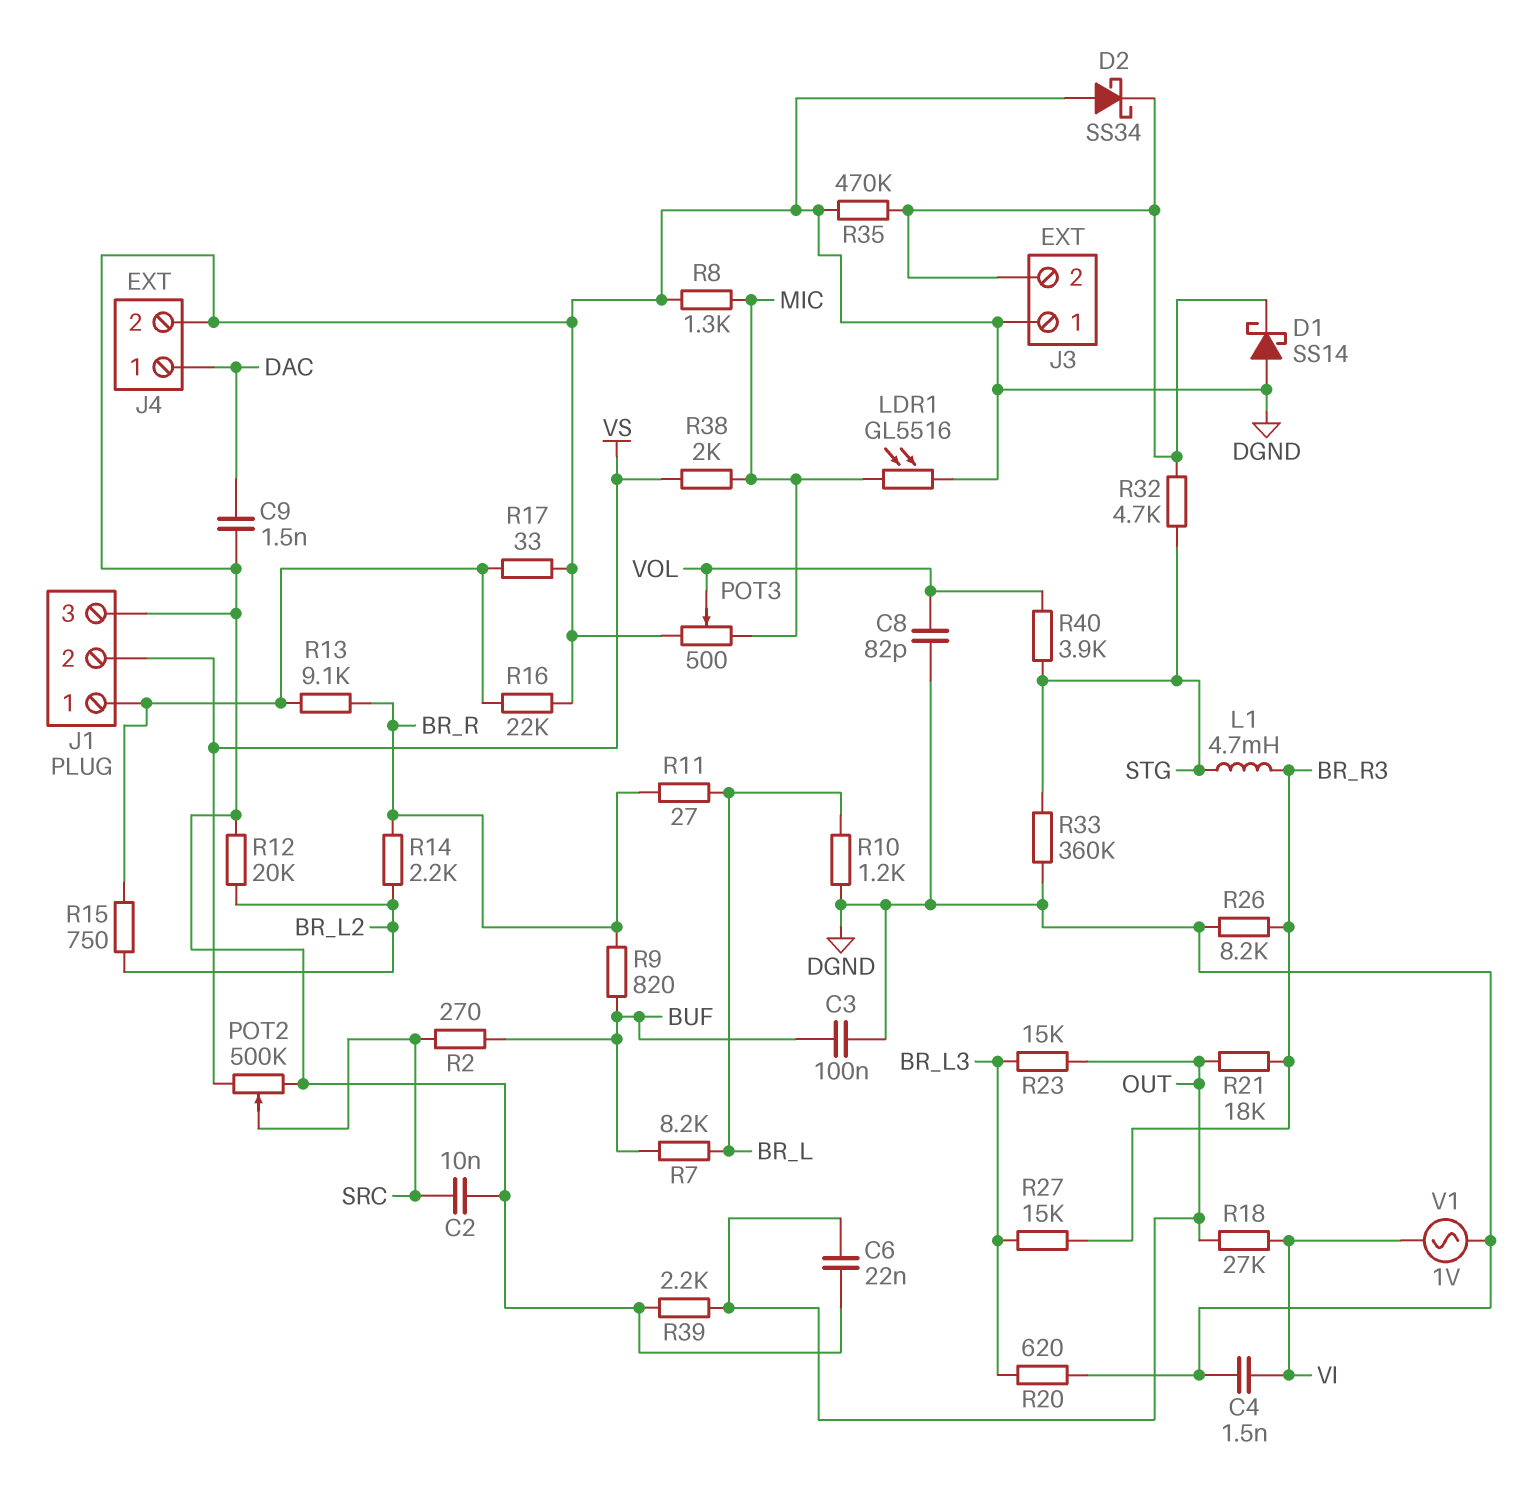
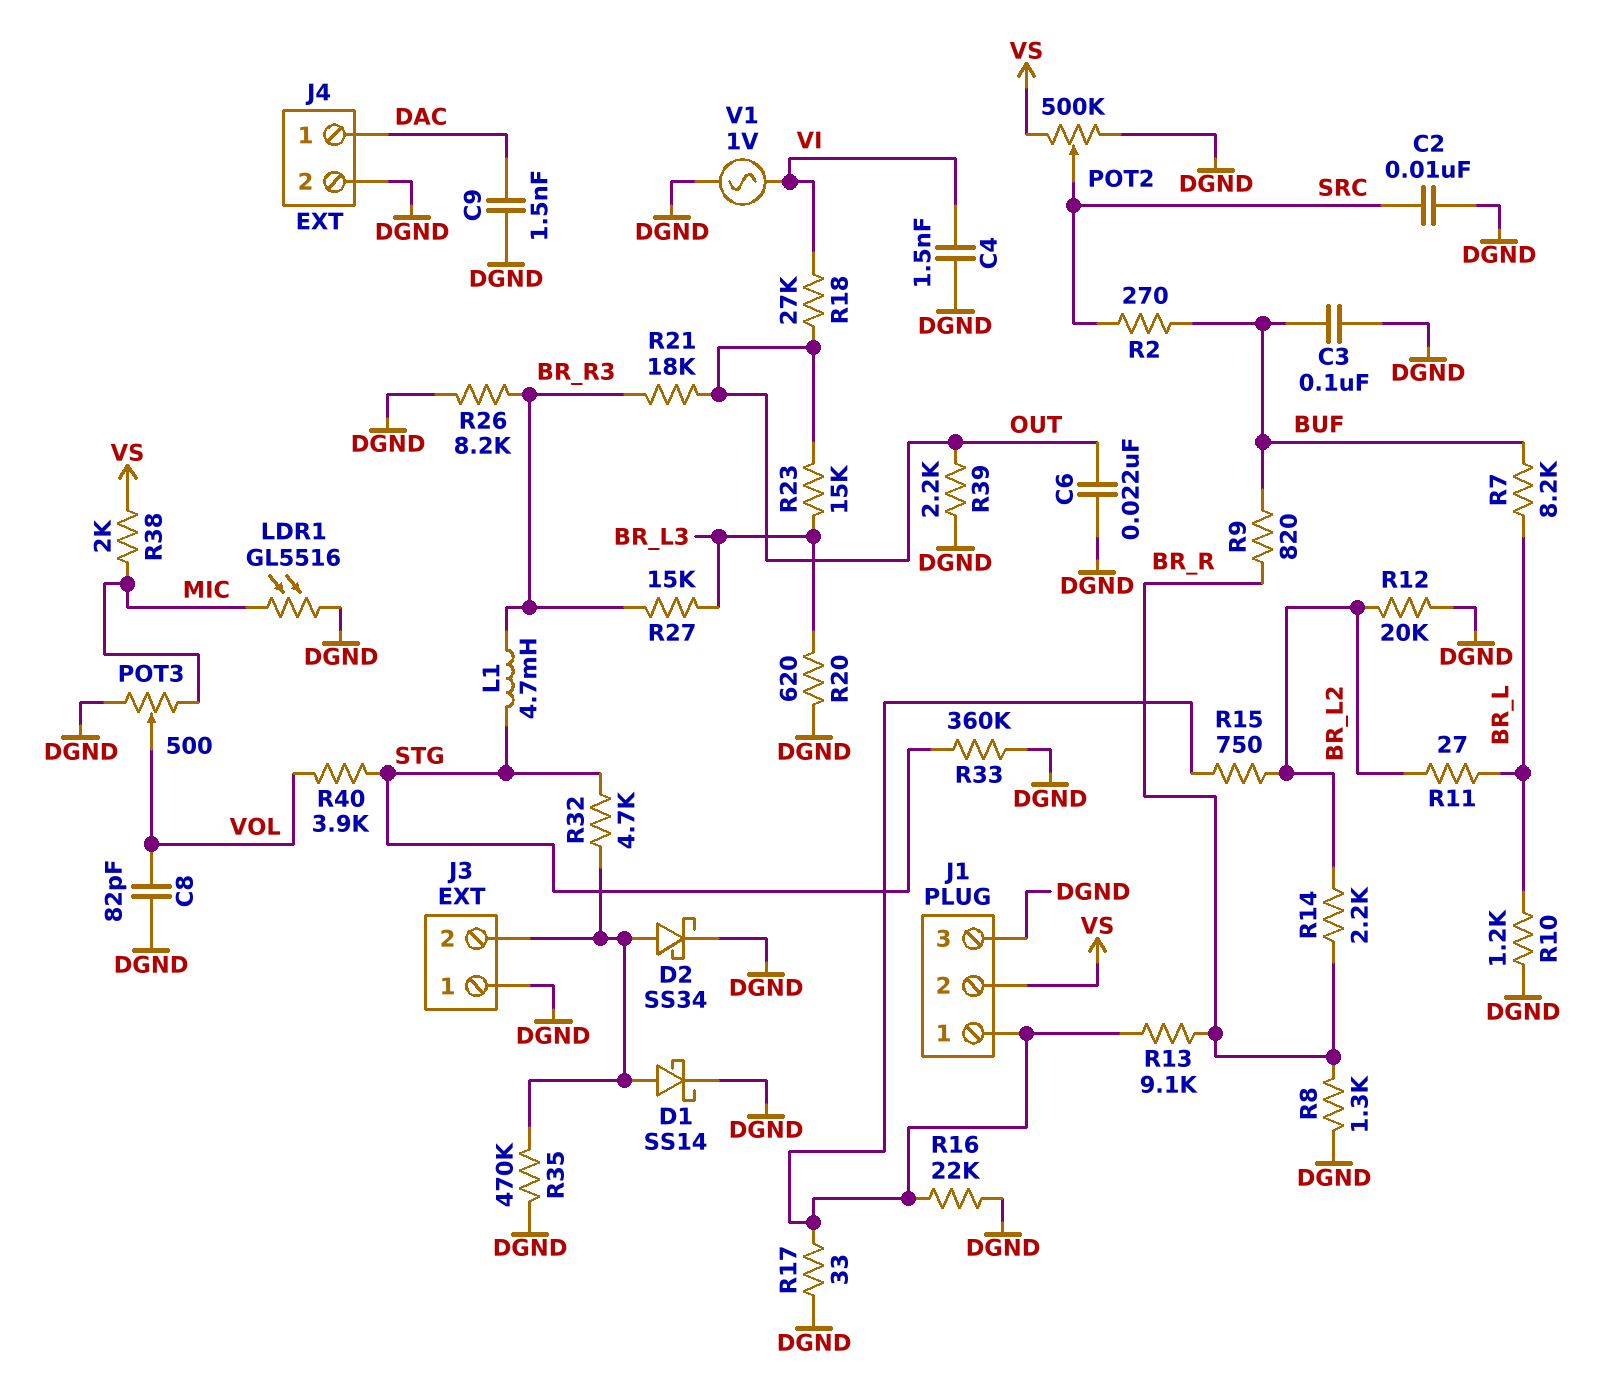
D1: schottky SS14 (A DGND, K J3/2) -> schottky SS14 (A J3/2, K DGND)
D2: schottky SS34 (A DGND, K J3/2) -> schottky SS34 (A J3/2, K DGND)
R8: 1.3k (DGND, MIC) -> 1.3k (BR_R, DGND)
R11: 27 (BR_L, BR_R) -> 27 (BR_L, BR_L2)

